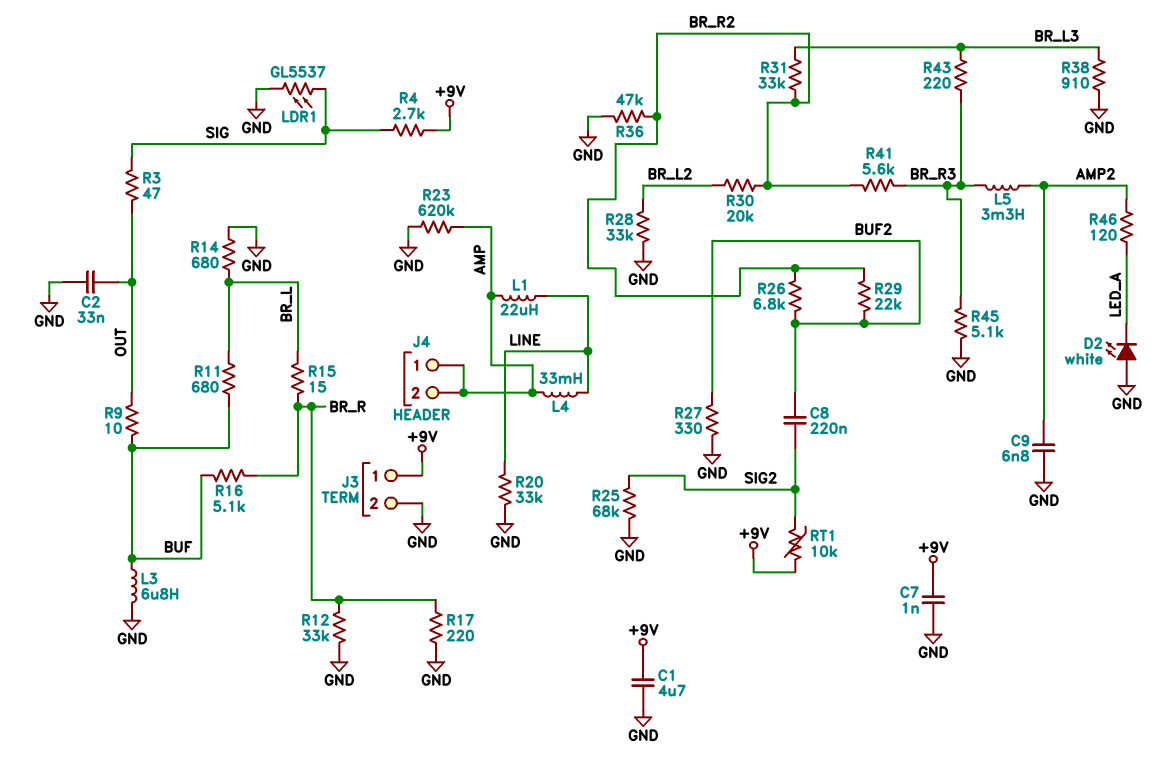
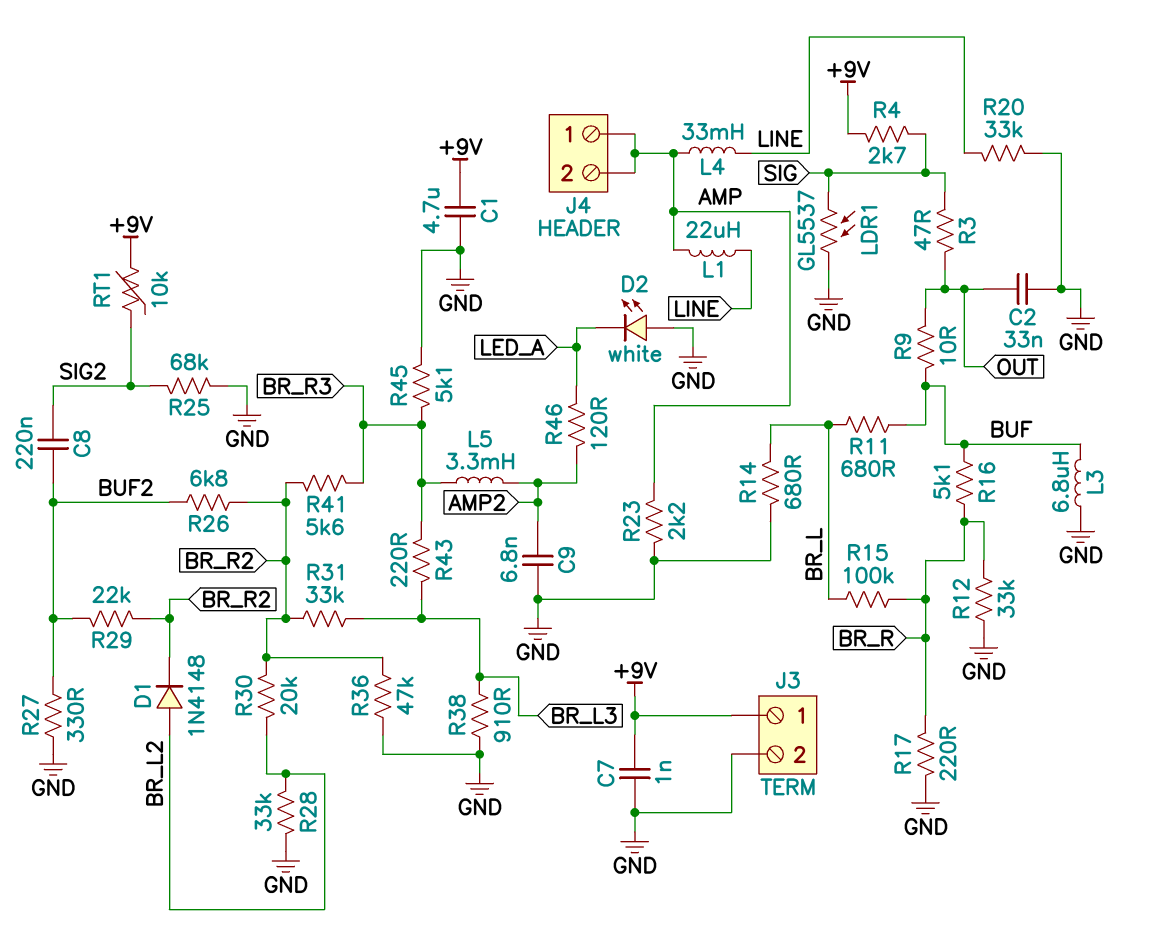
D1: none -> diode 1N4148 (A BR_L2, K BR_R2)
R15: 15 (BR_L, BR_R) -> 100k (BR_L, BR_R)
R23: 620k (AMP, GND) -> 2.2k (AMP, GND)

